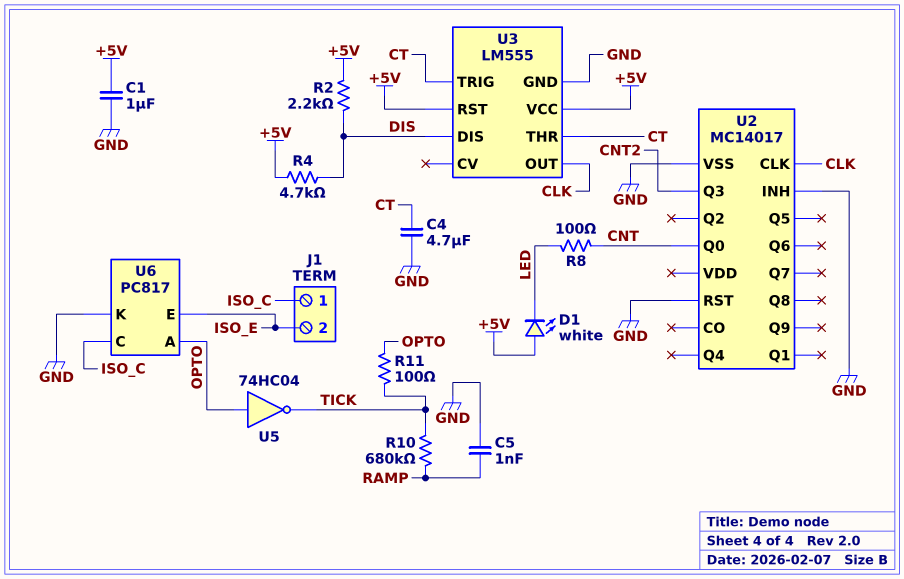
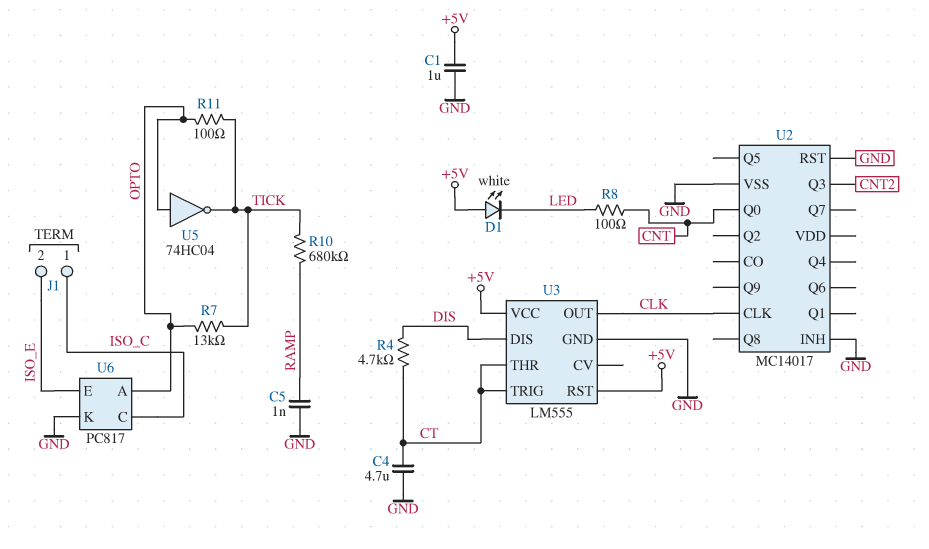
R2: 2.2k (+5V, DIS) -> none
R4: 4.7k (+5V, DIS) -> 4.7k (CT, DIS)
R7: none -> 13k (OPTO, TICK)

